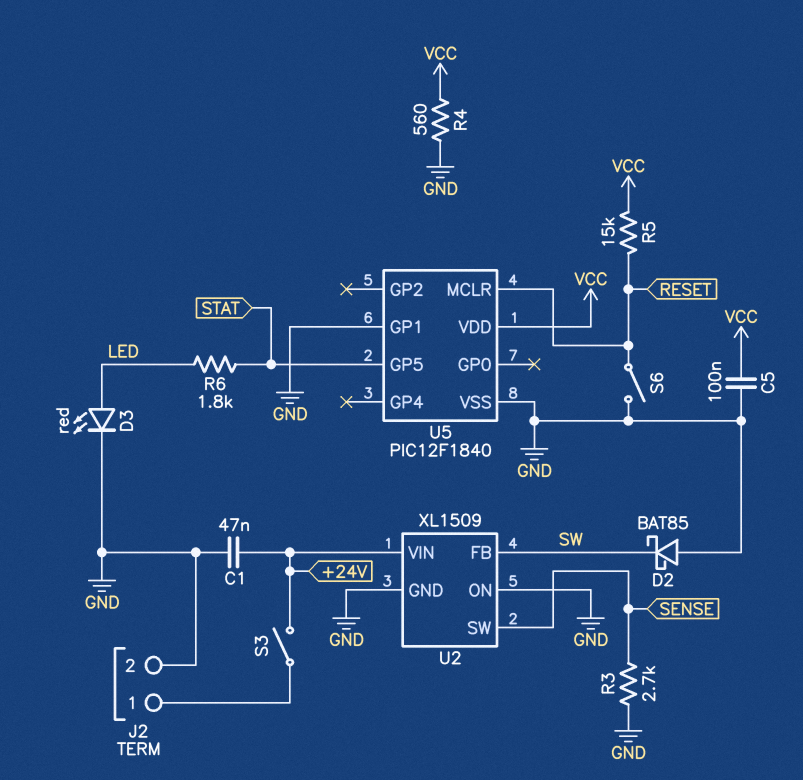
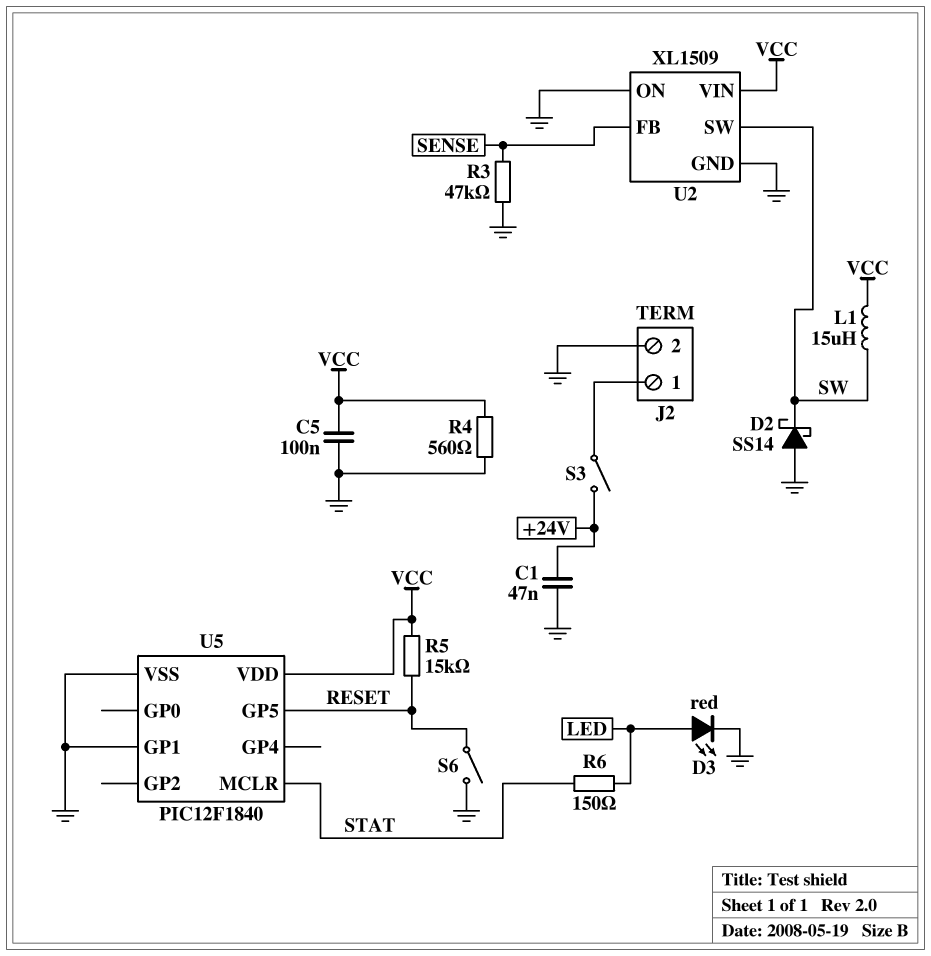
D2: schottky BAT85 (A GND, K SW) -> schottky SS14 (A GND, K SW)
L1: none -> 15uH (SW, VCC)
R3: 2.7k (GND, SENSE) -> 47k (GND, SENSE)
R6: 1.8k (LED, STAT) -> 150 (LED, STAT)
U2 pin FB: SW -> SENSE
U2 pin SW: SENSE -> SW
U2 pin VIN: +24V -> VCC
U5 pin GP5: STAT -> RESET
U5 pin MCLR: RESET -> STAT

